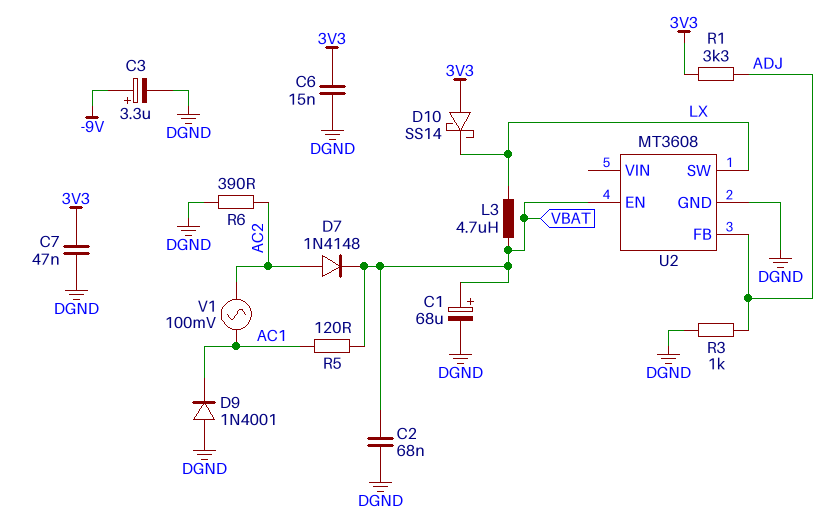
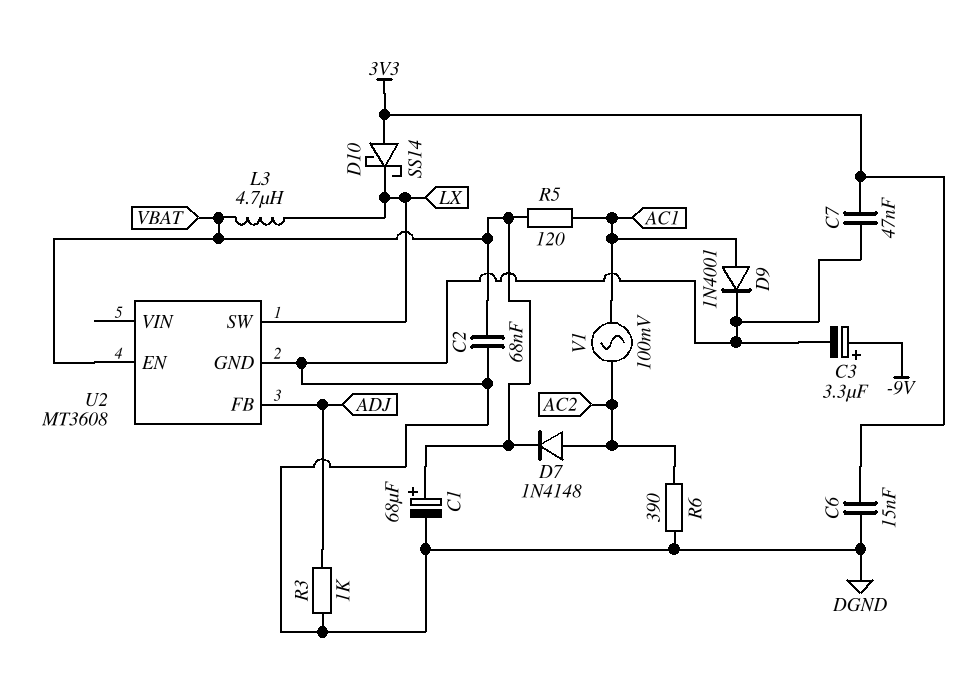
D9: diode 1N4001 (A DGND, K AC1) -> diode 1N4001 (A AC1, K DGND)
R1: 3.3k (3V3, ADJ) -> none

